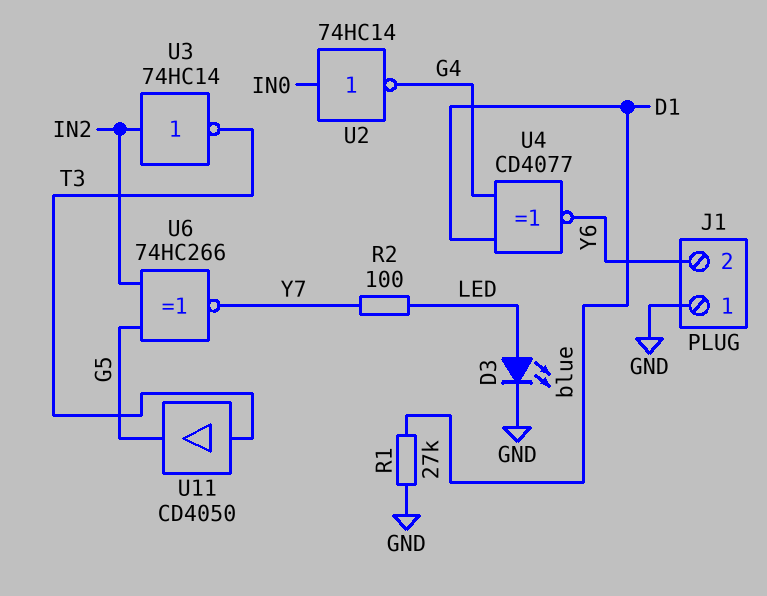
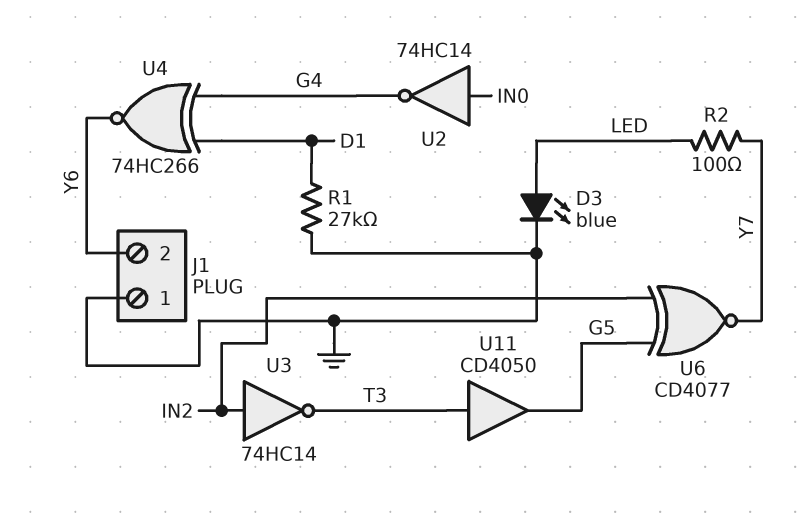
U4: XNOR CD4077 (in D1, in G4, out Y6) -> XNOR 74HC266 (in D1, in G4, out Y6)
U6: XNOR 74HC266 (in G5, in IN2, out Y7) -> XNOR CD4077 (in G5, in IN2, out Y7)

